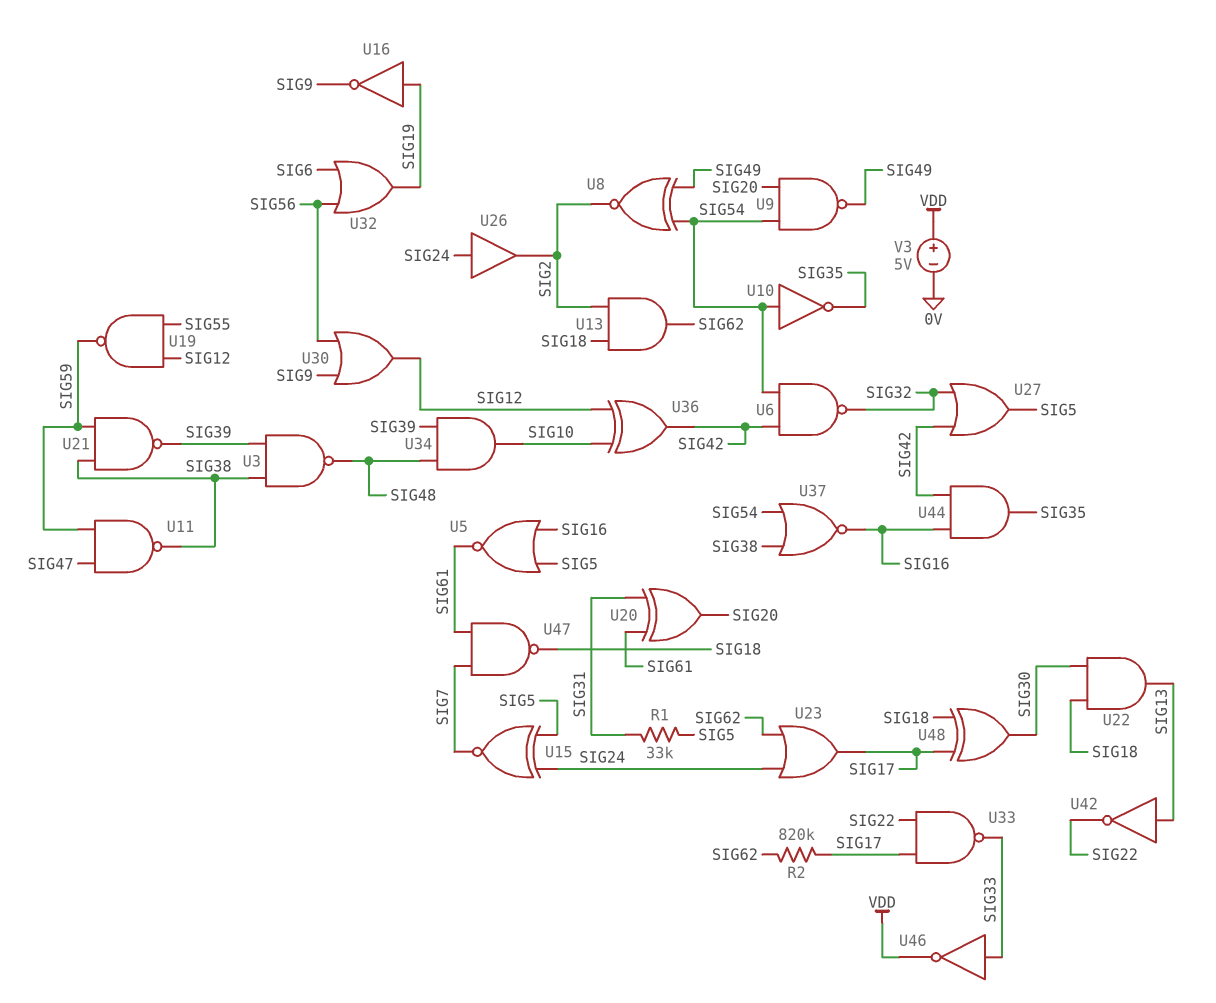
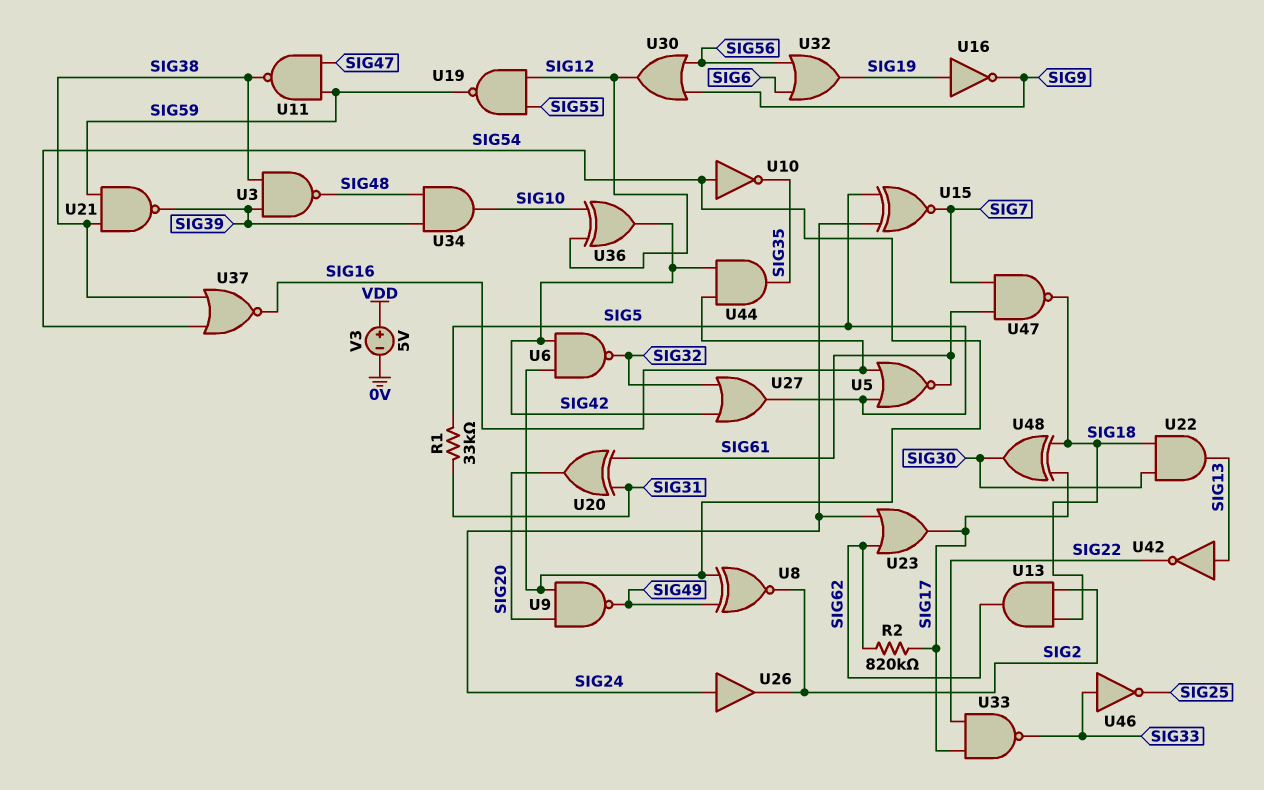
U46: NOT (in SIG33, out VDD) -> NOT (in SIG33, out SIG25)

